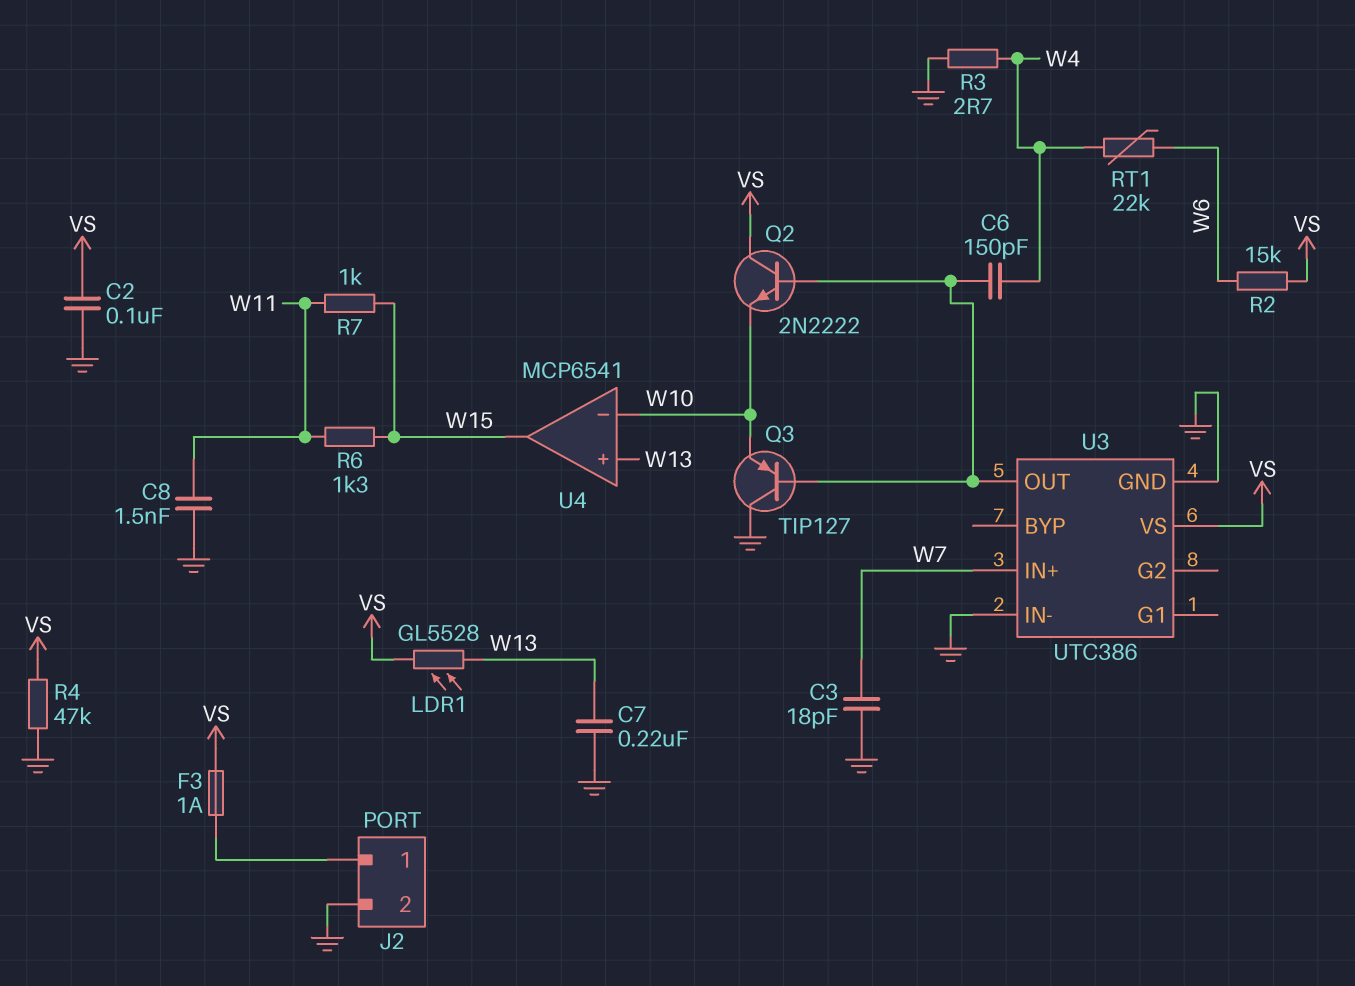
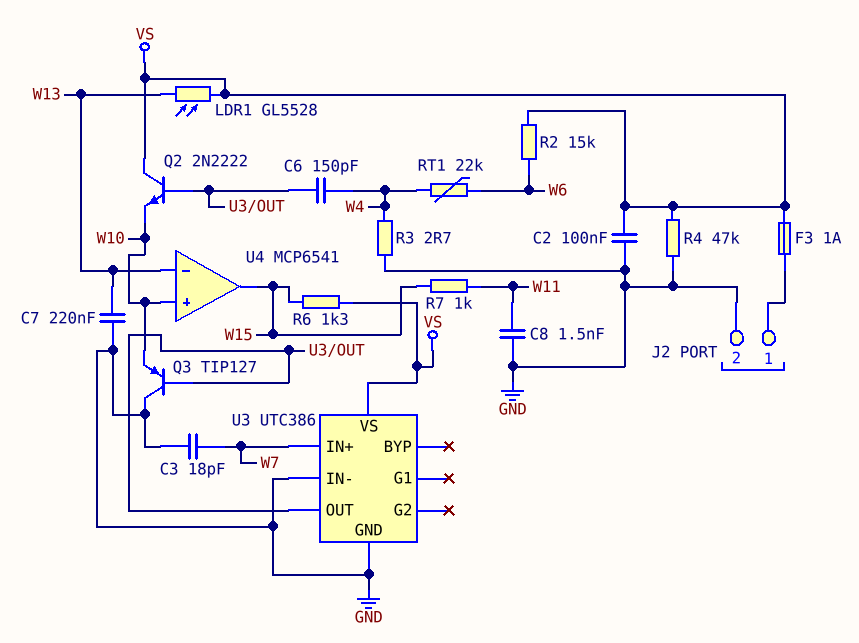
R6: 1.3k (W11, W15) -> 1.3k (VS, W15)
U4 pin in+: W13 -> W10
U4 pin in-: W10 -> W13

